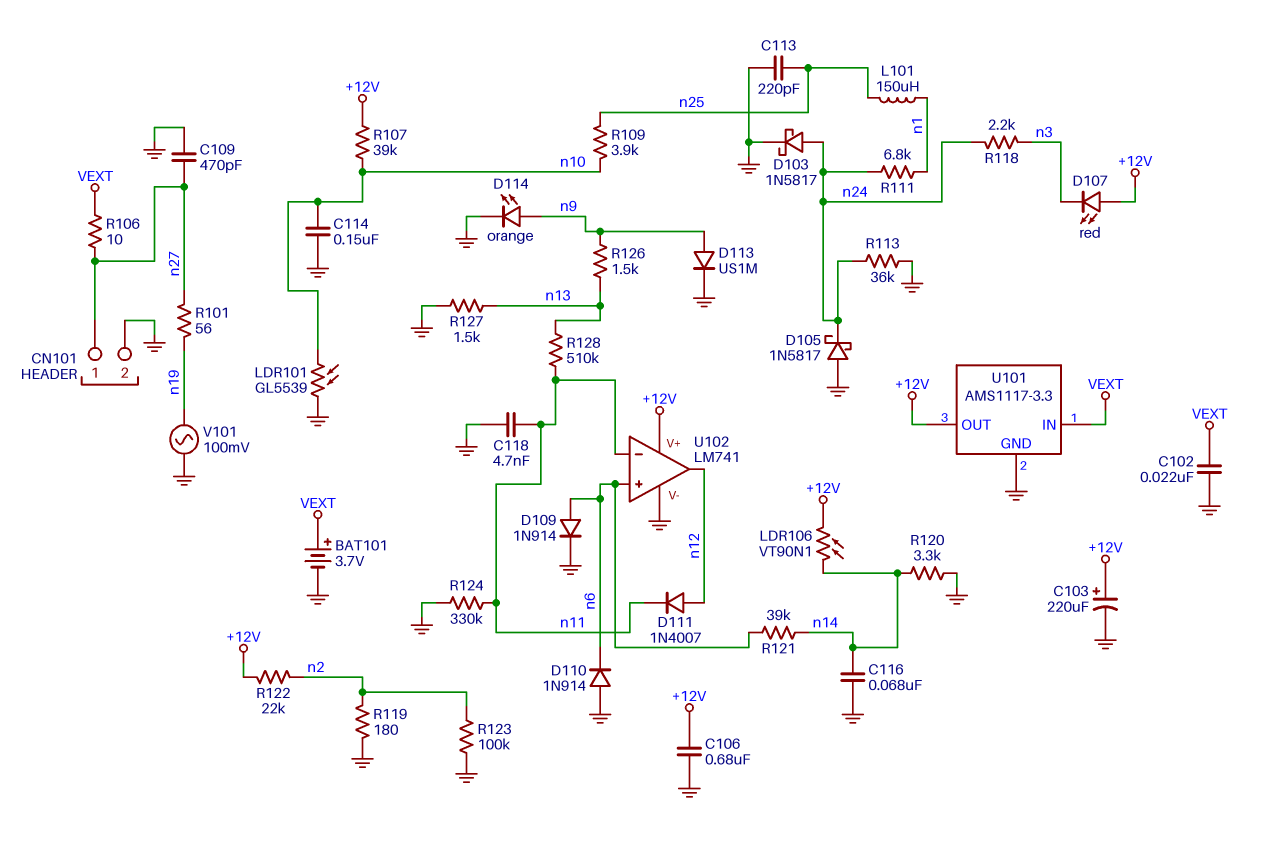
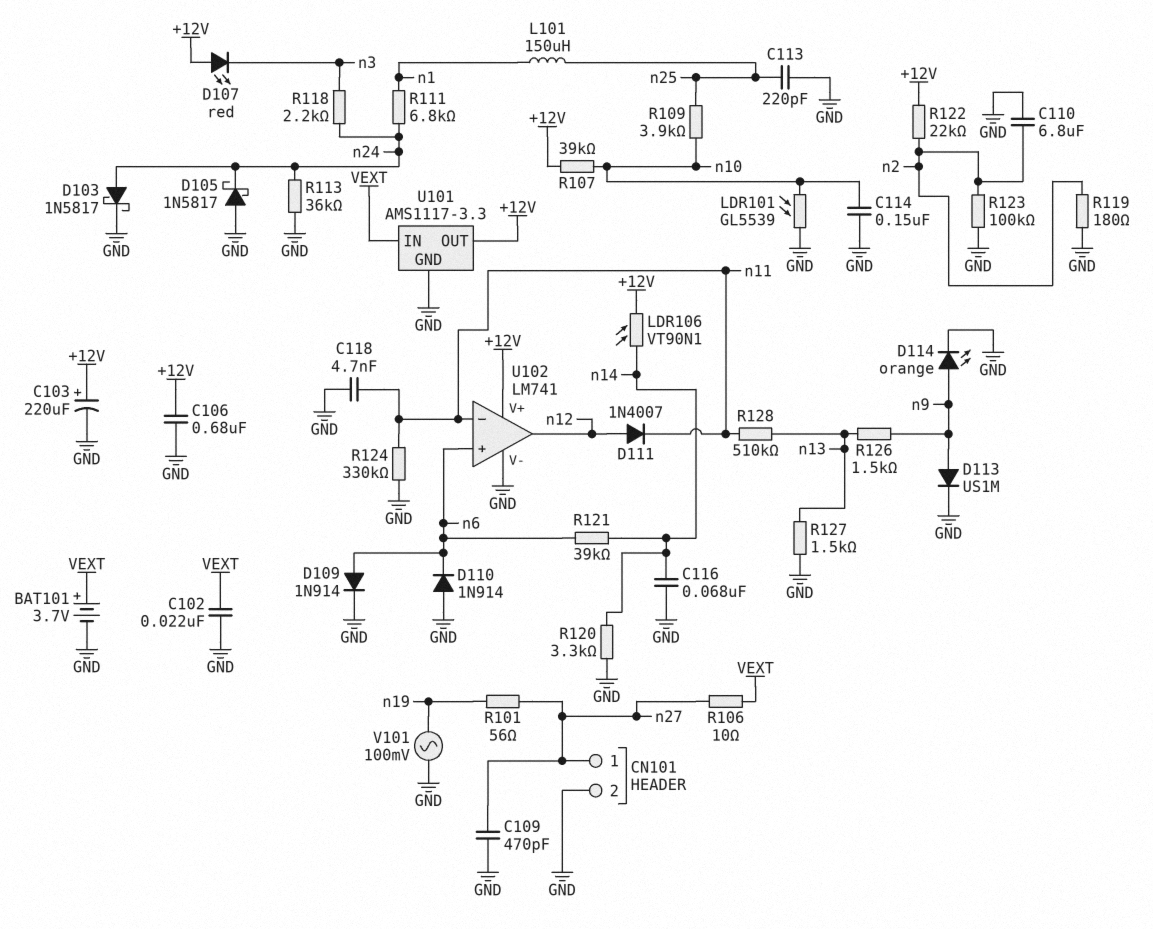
C110: none -> 6.8uF (GND, n2)

